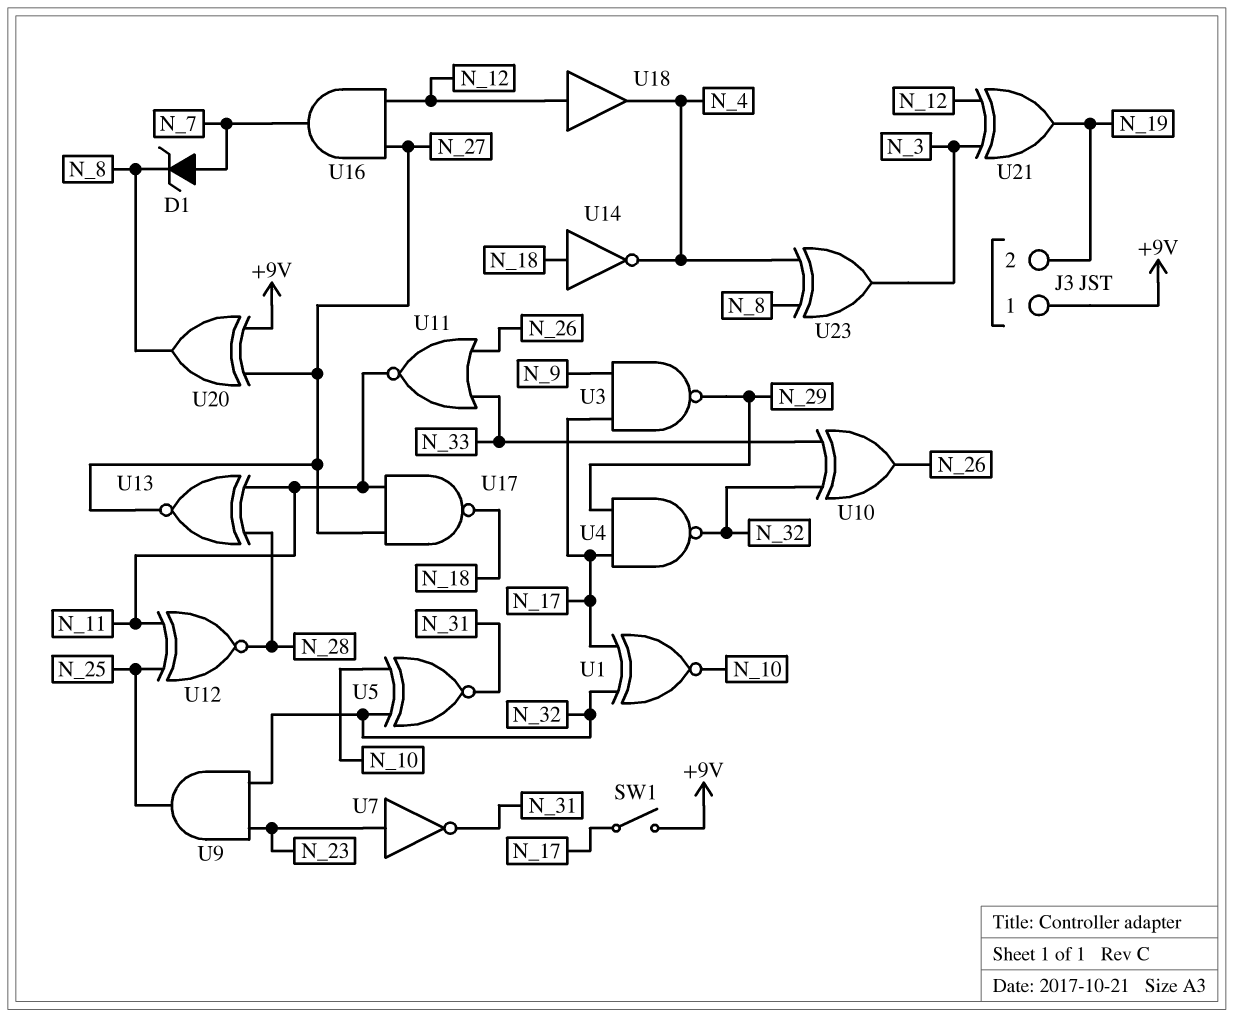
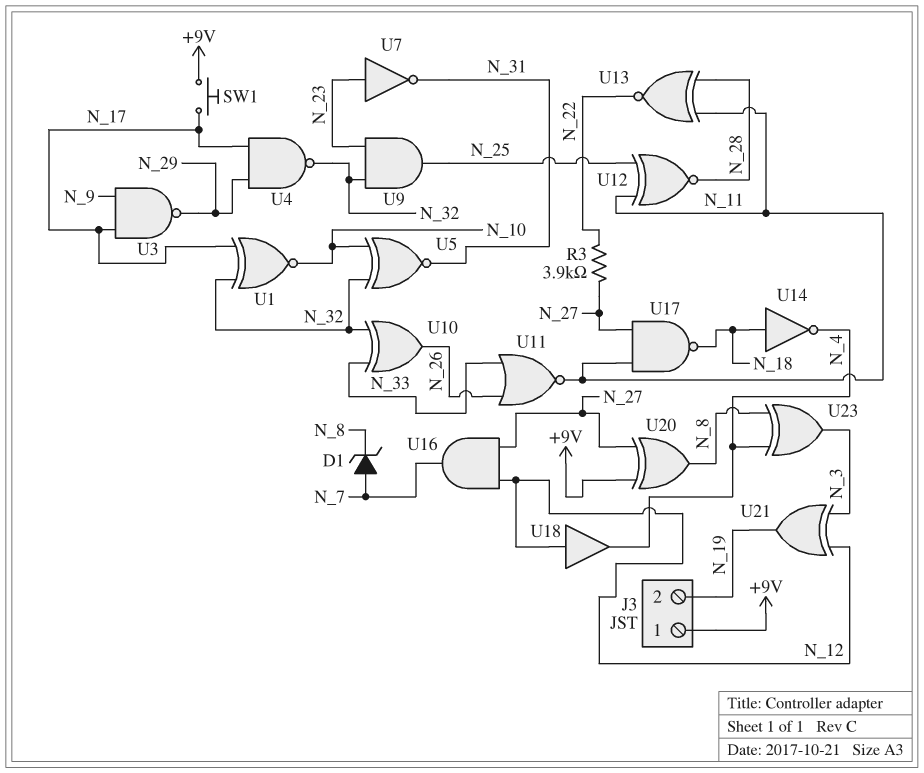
R3: none -> 3.9k (N_22, N_27)
SW1: switch (+9V, N_17) -> button (+9V, N_17)
U13: XNOR (in N_11, in N_28, out N_27) -> XNOR (in N_11, in N_28, out N_22)

